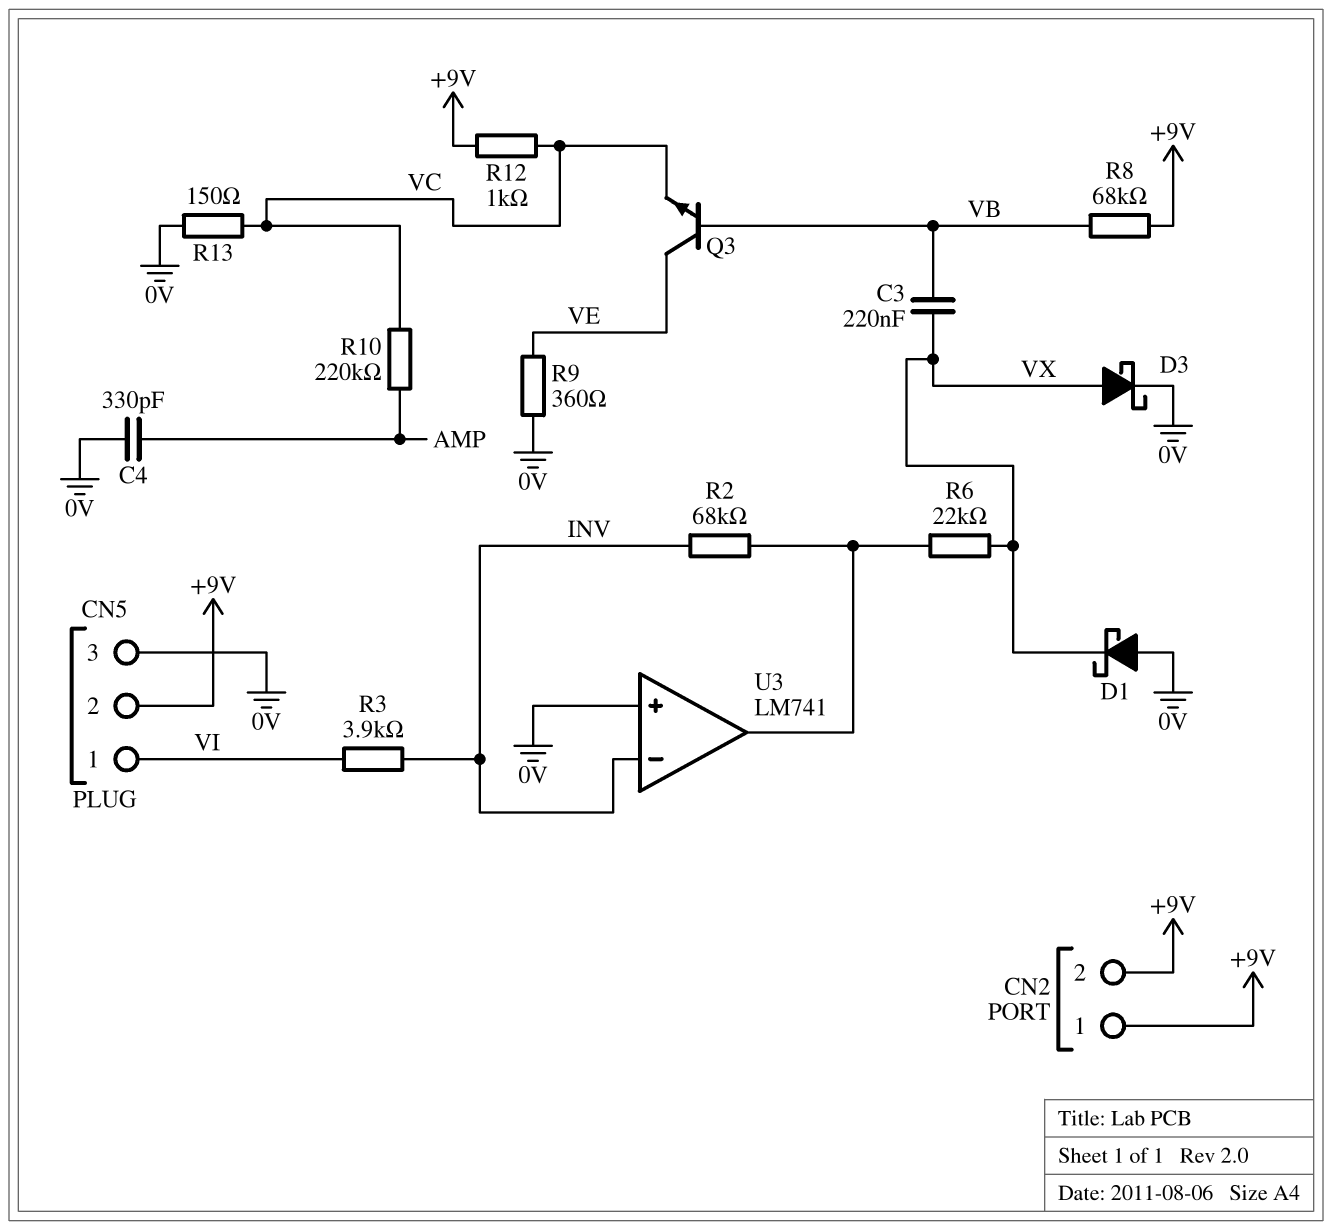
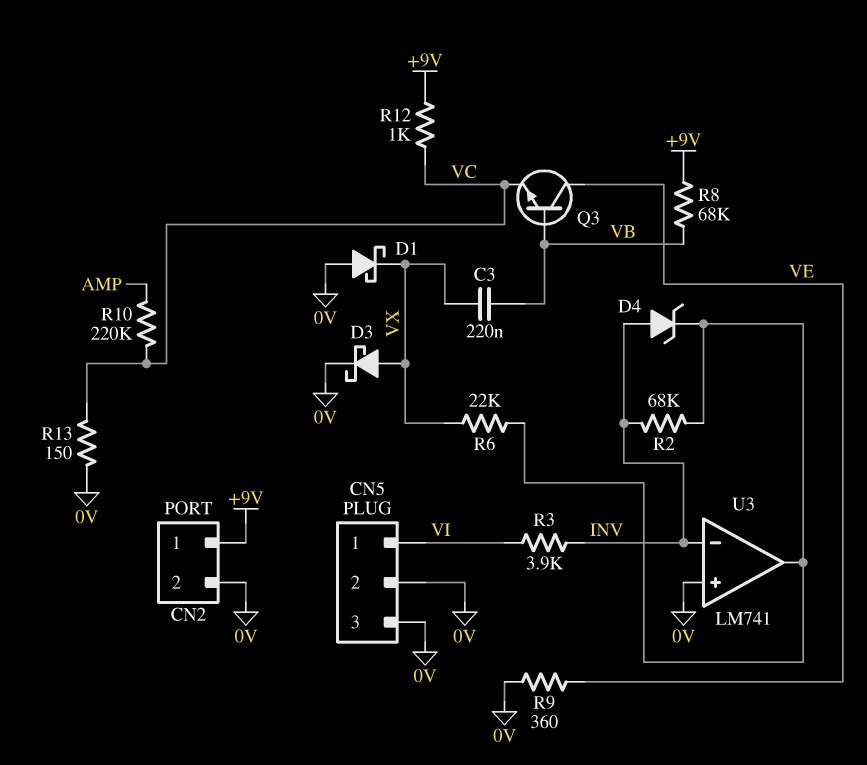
C4: 330pF (0V, AMP) -> none
CN2 pin 2: +9V -> 0V
CN5 pin 2: +9V -> 0V
D4: none -> zener (A INV, K U3/out)

